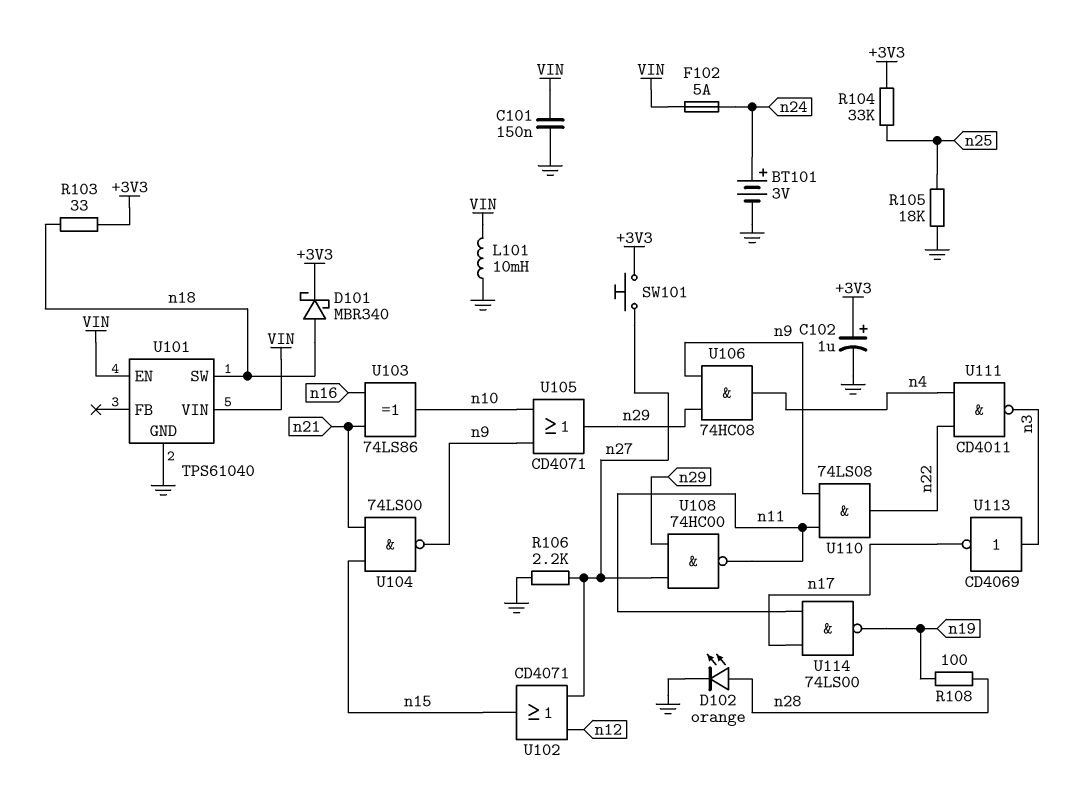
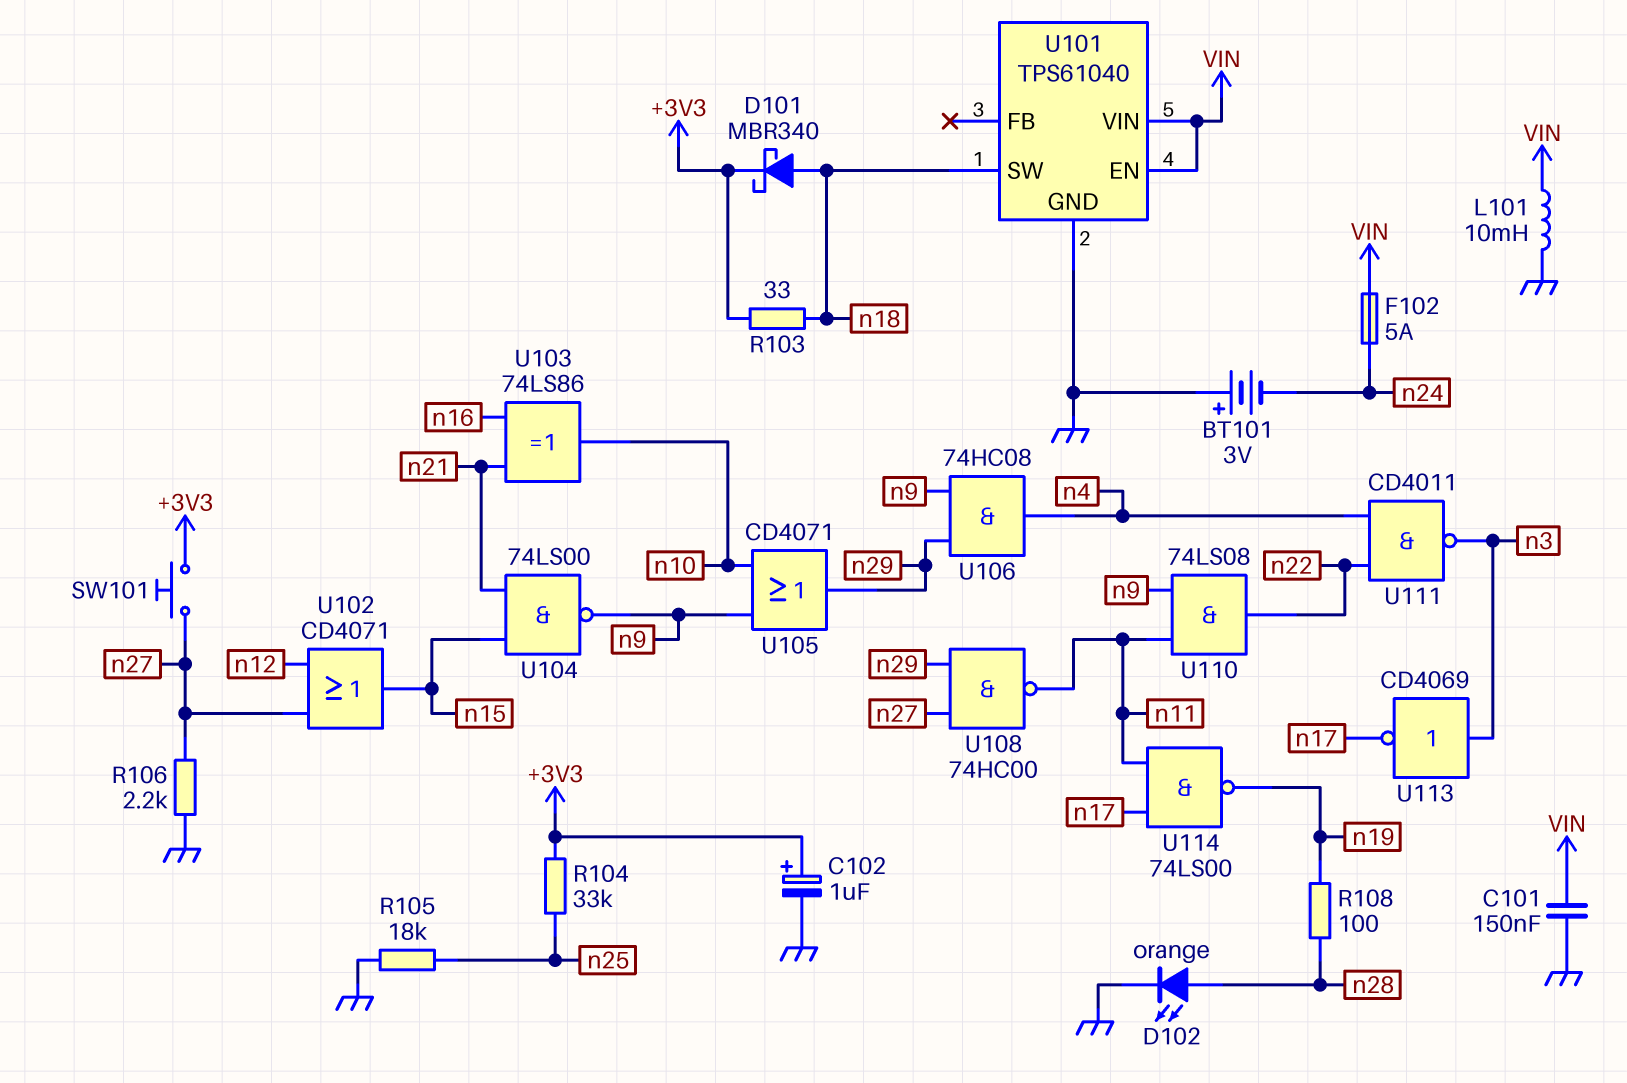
BT101: 3V (plus n24, minus GND) -> 3V (plus GND, minus n24)

